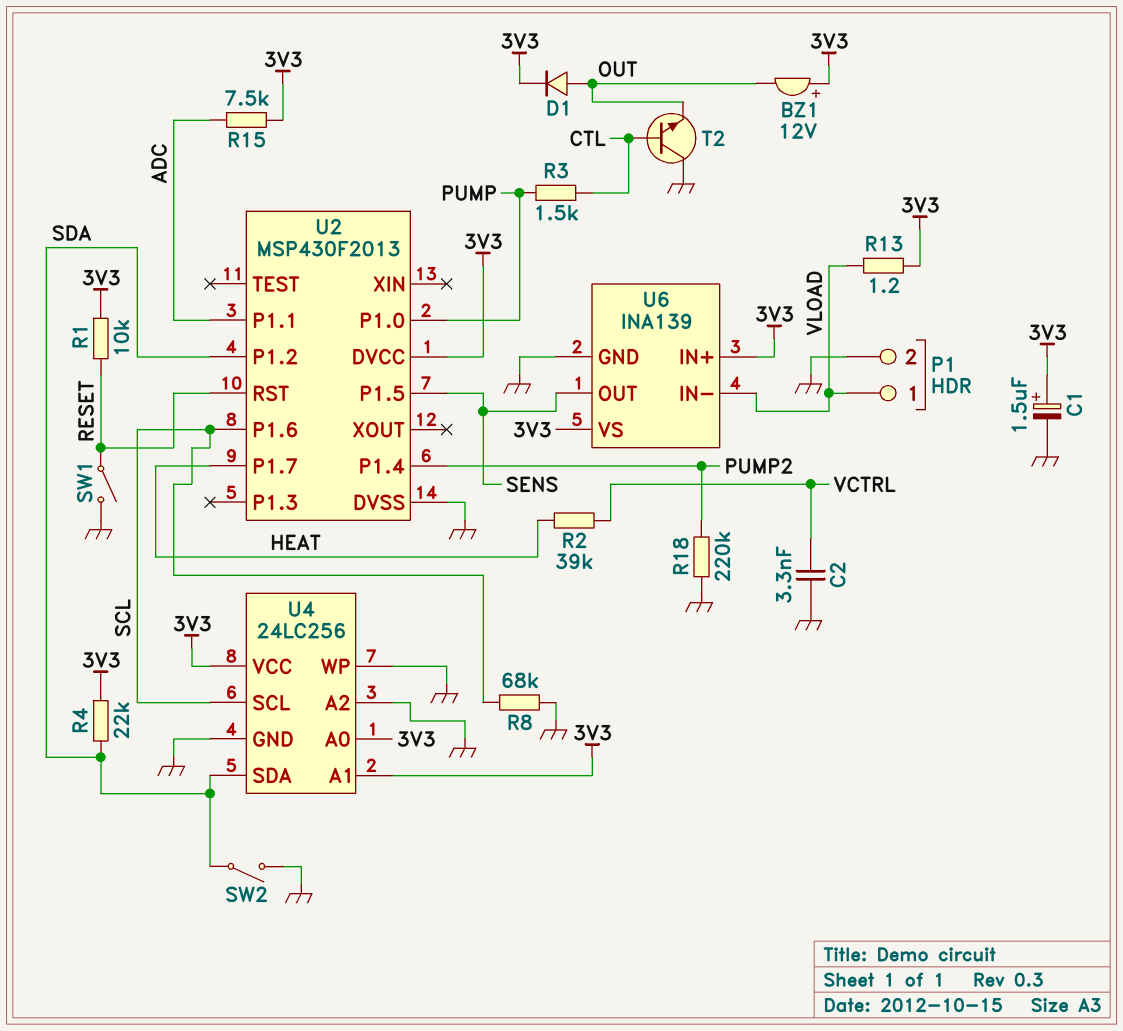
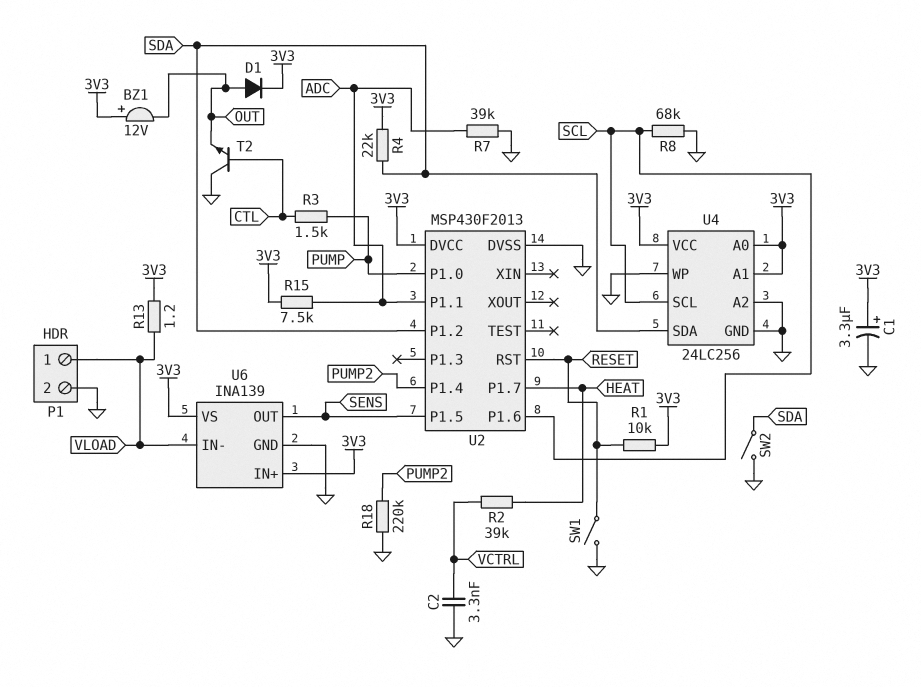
C1: 1.5uF (plus 3V3, minus GND) -> 3.3uF (plus 3V3, minus GND)
R7: none -> 39k (ADC, GND)

